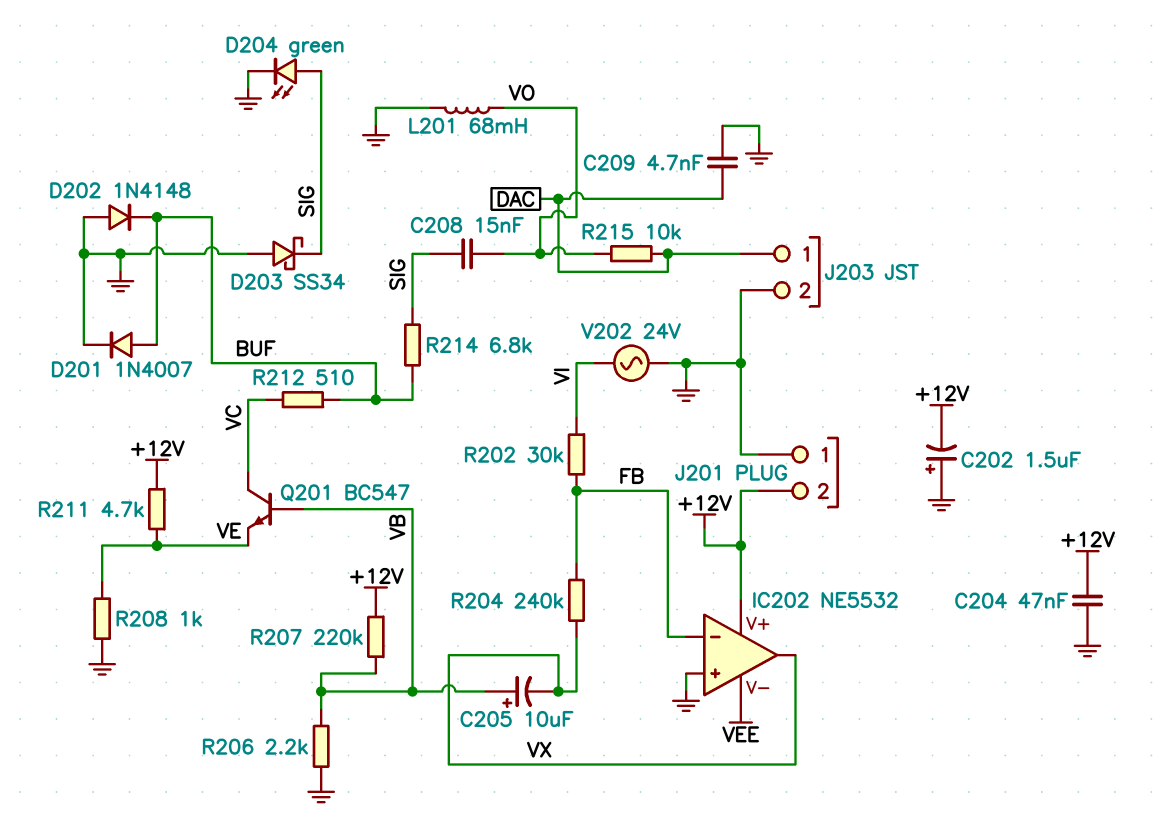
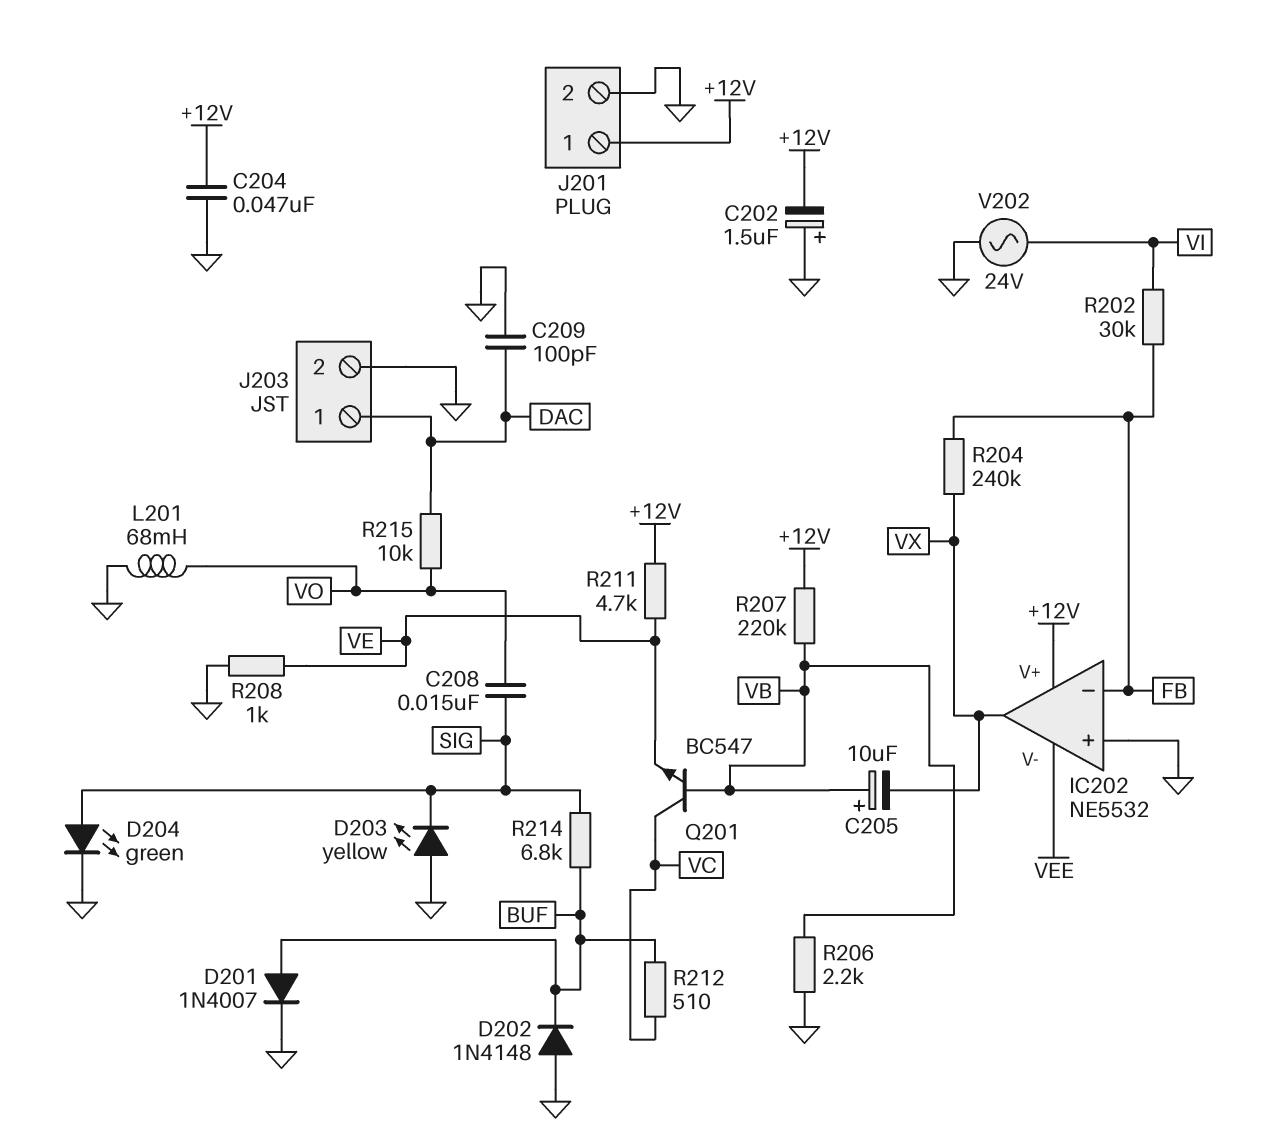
C209: 4.7nF (DAC, GND) -> 100pF (DAC, GND)
D203: schottky SS34 (A GND, K SIG) -> LED yellow (A GND, K SIG)
J201 pin 1: GND -> +12V
J201 pin 2: +12V -> GND

